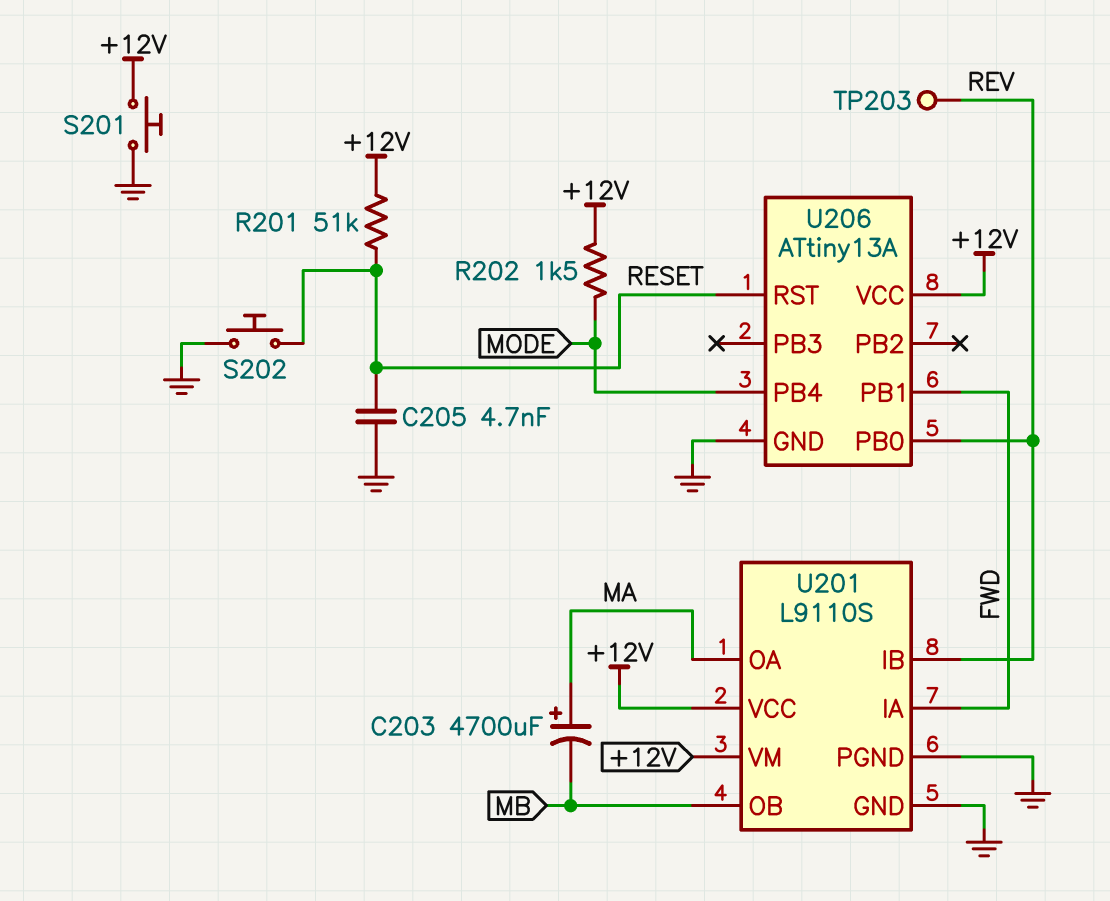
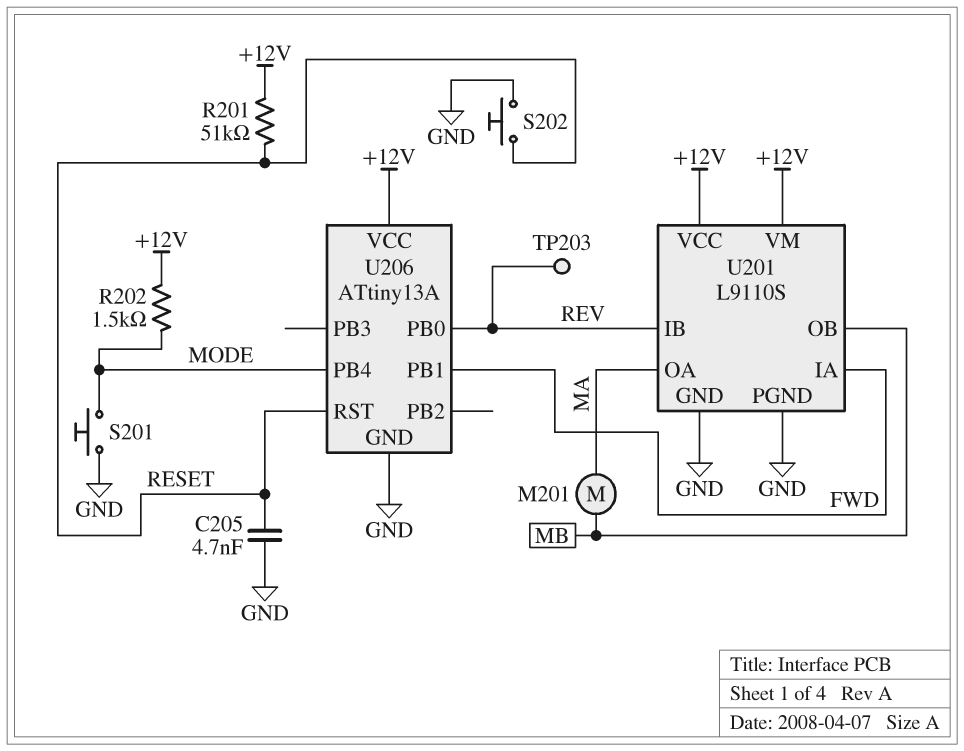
C203: 4700uF (plus MA, minus MB) -> none
M201: none -> motor (MA, MB)
S201: button (+12V, GND) -> button (GND, MODE)

